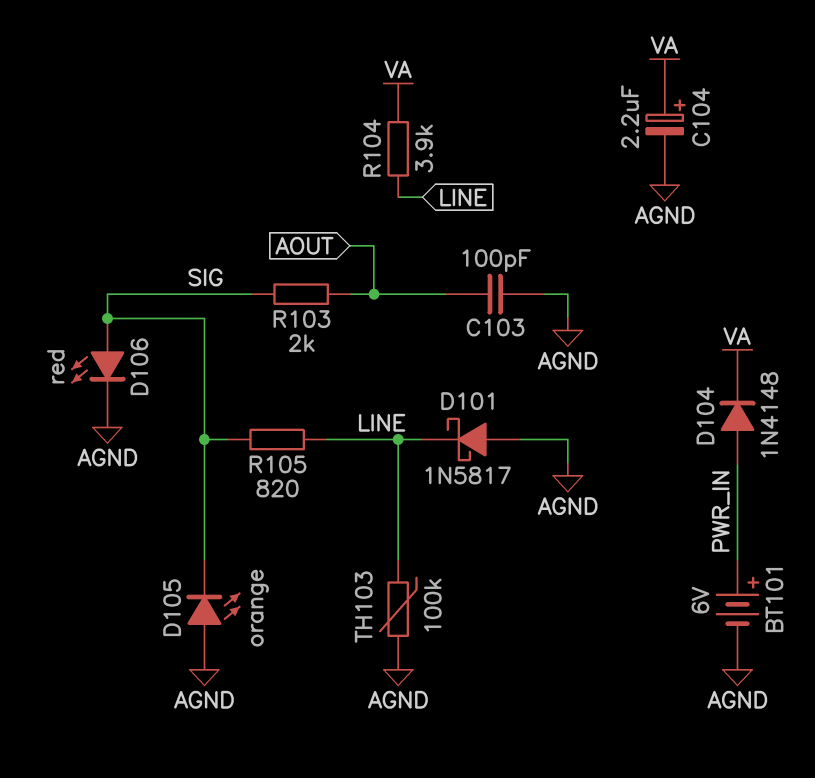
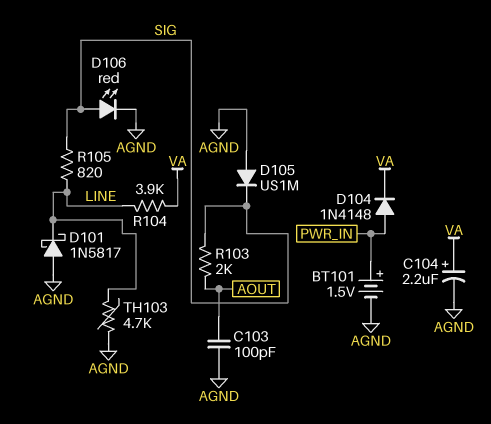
BT101: 6V (plus PWR_IN, minus AGND) -> 1.5V (plus PWR_IN, minus AGND)
D105: LED orange (A AGND, K SIG) -> diode US1M (A AGND, K SIG)
TH103: 100k (AGND, LINE) -> 4.7k (AGND, LINE)

